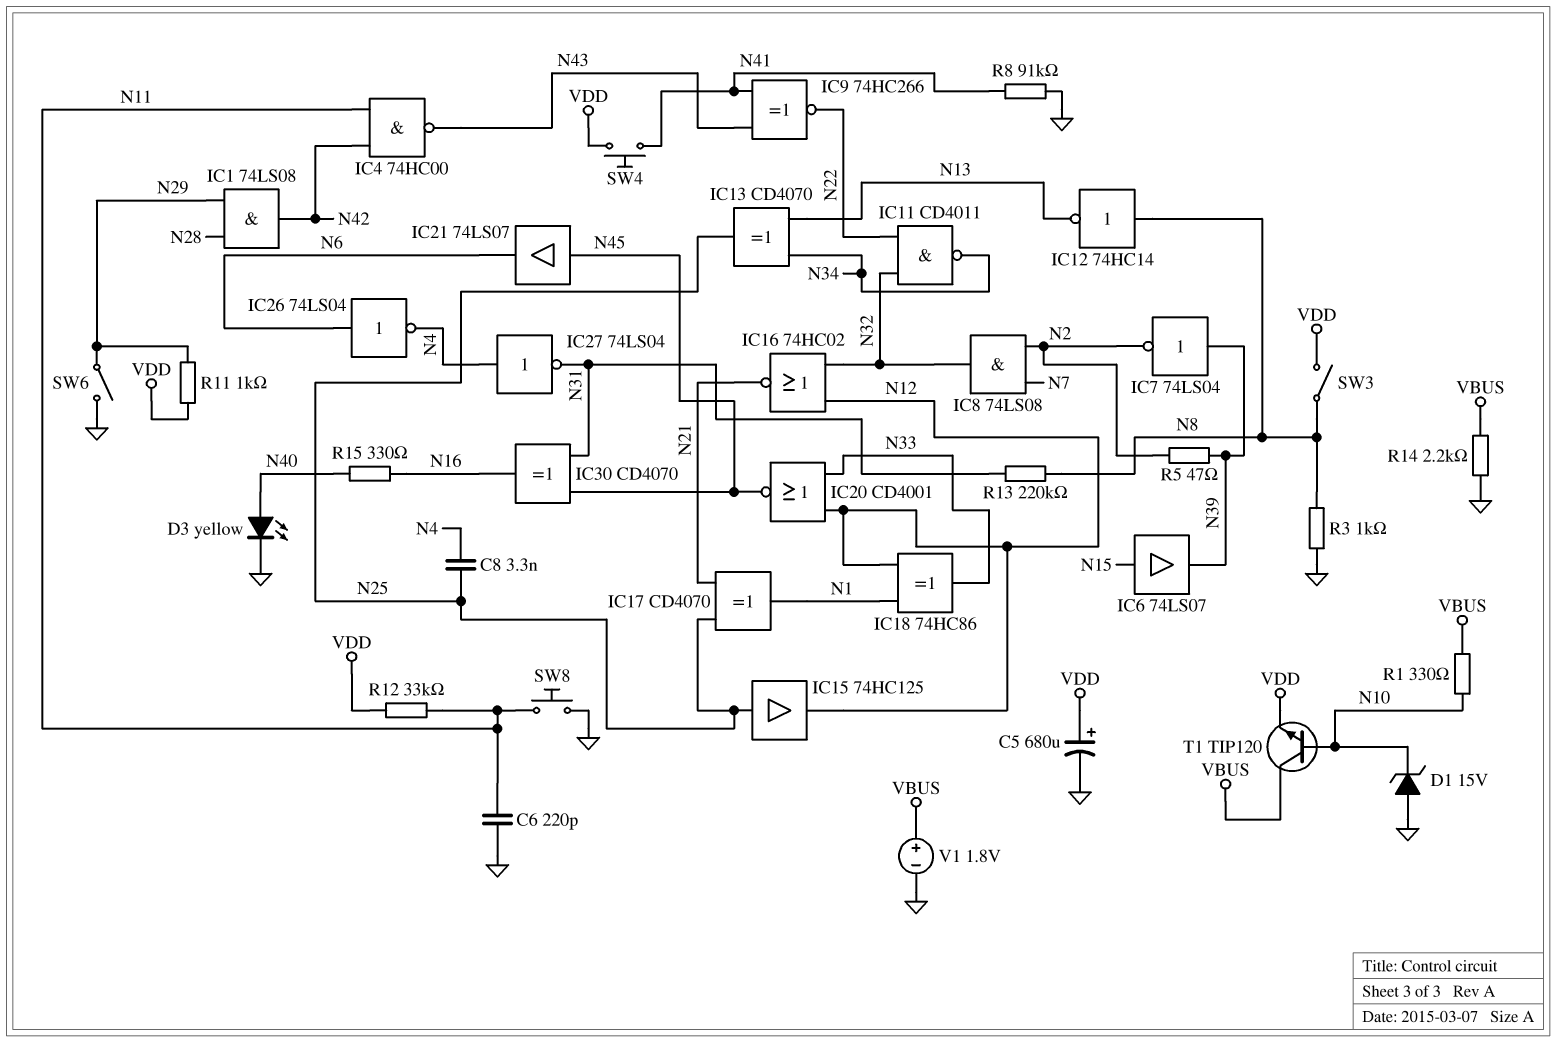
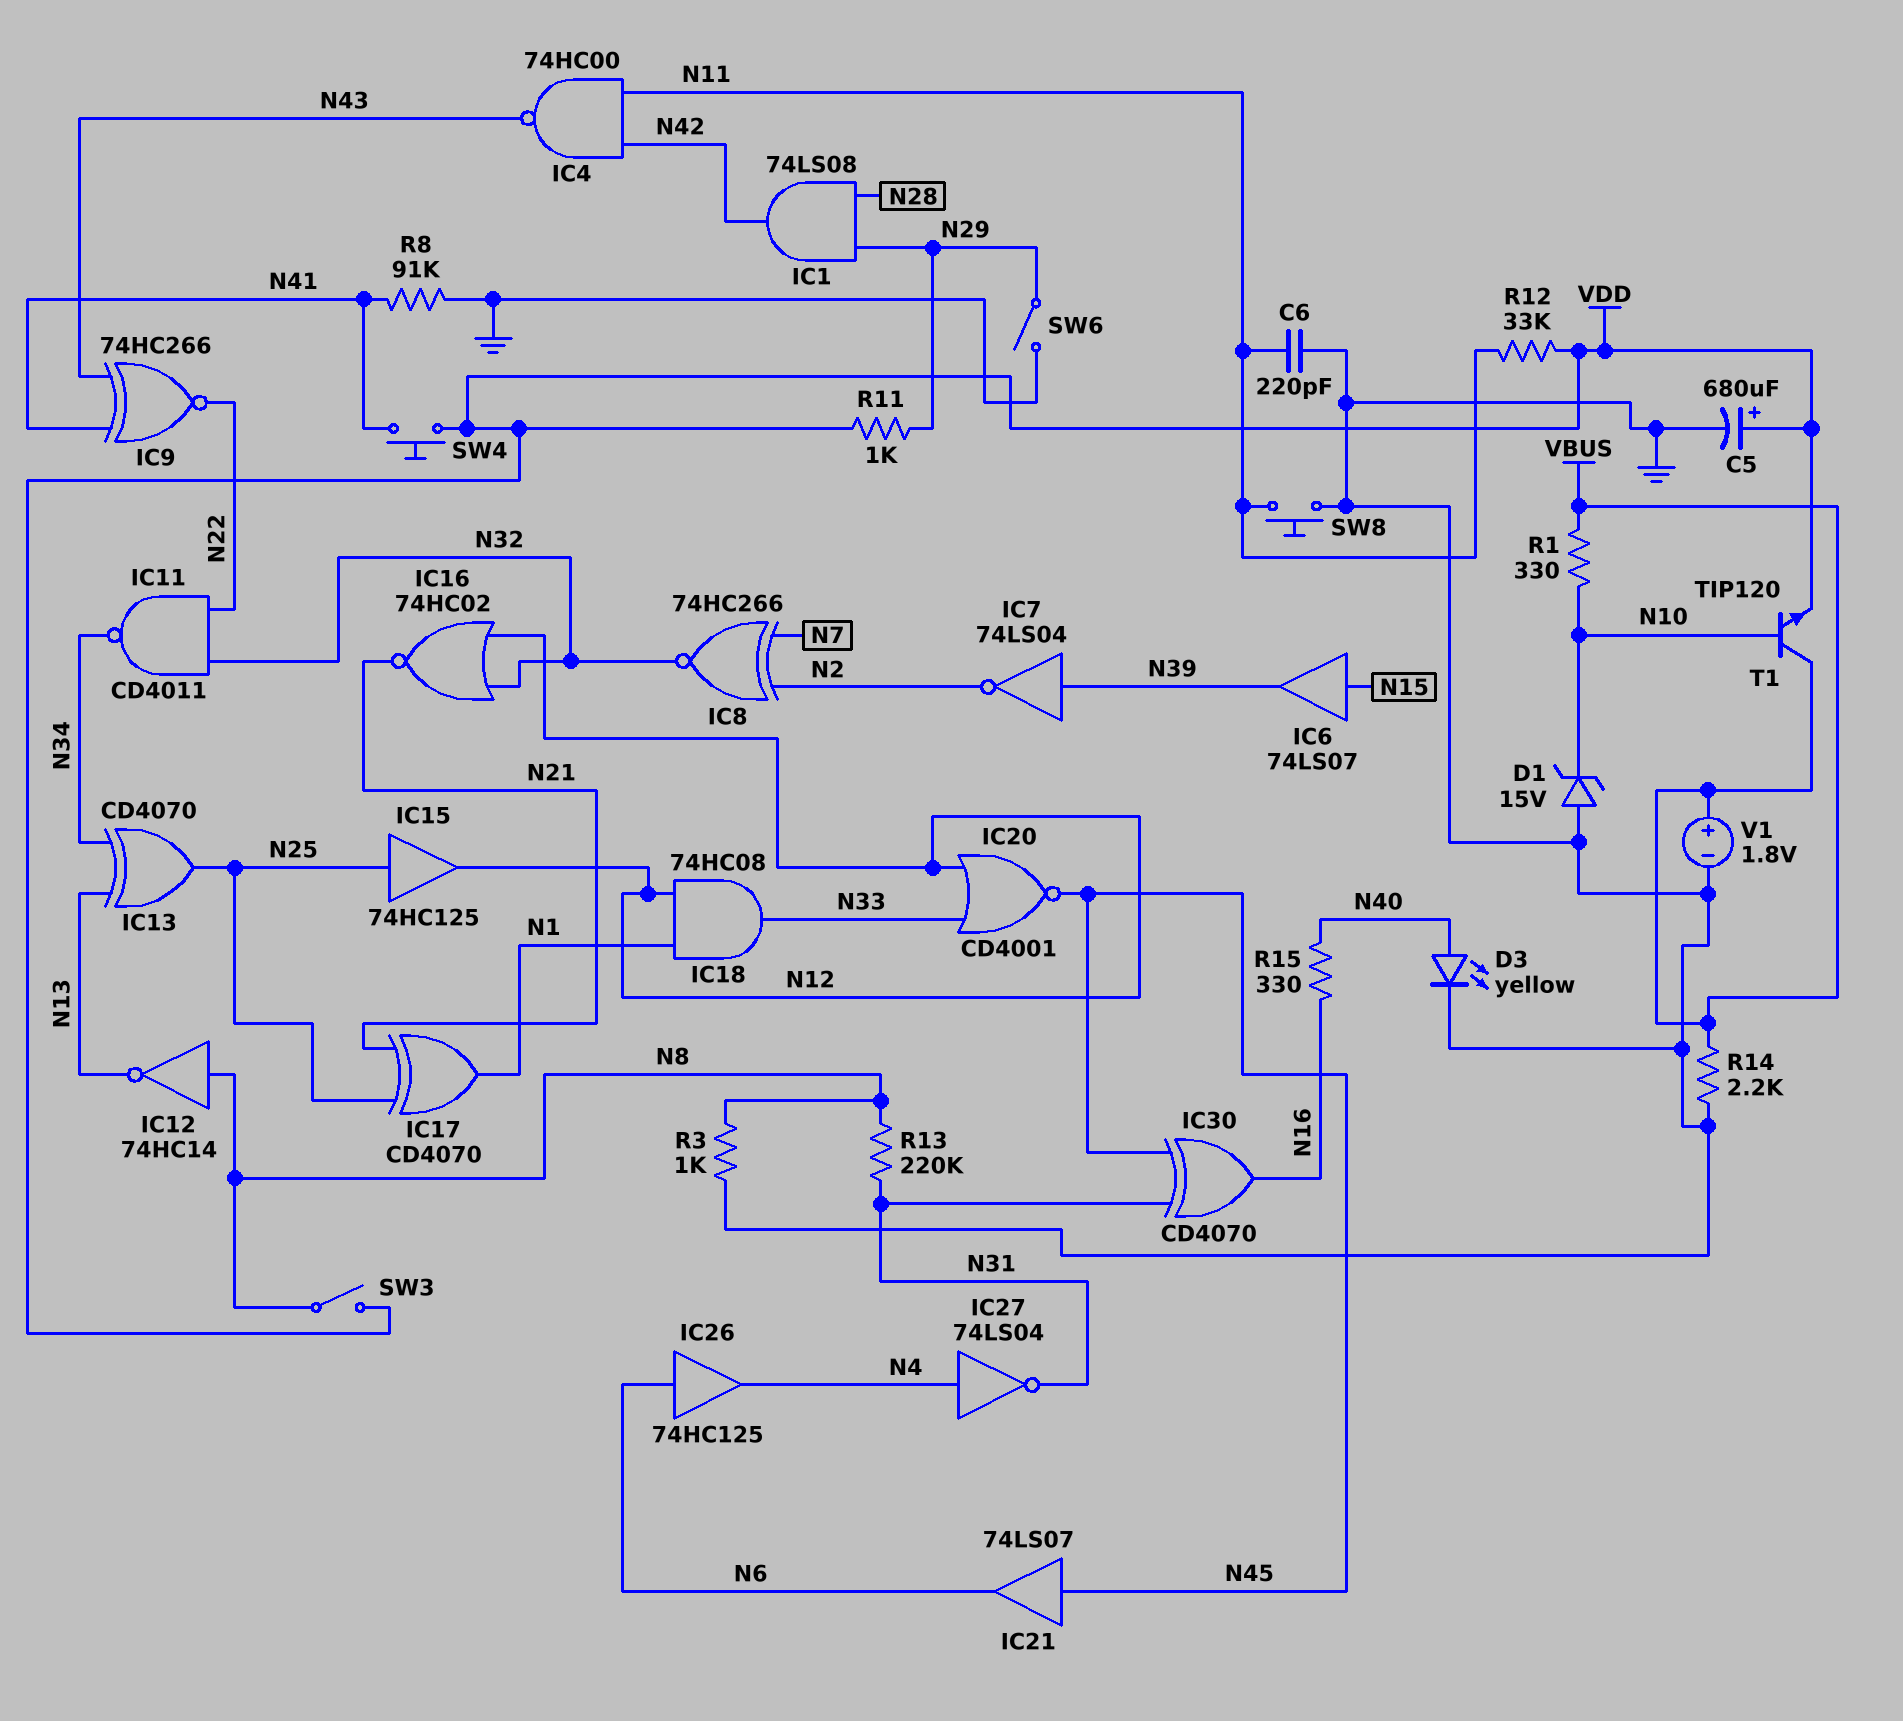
C8: 3.3nF (N4, N25) -> none
IC8: AND 74LS08 (in N2, in N7, out N32) -> XNOR 74HC266 (in N2, in N7, out N32)
IC18: XOR 74HC86 (in N1, in N12, out N33) -> AND 74HC08 (in N1, in N12, out N33)
IC26: NOT 74LS04 (in N6, out N4) -> buffer 74HC125 (in N6, out N4)
R5: 47 (N2, N39) -> none

